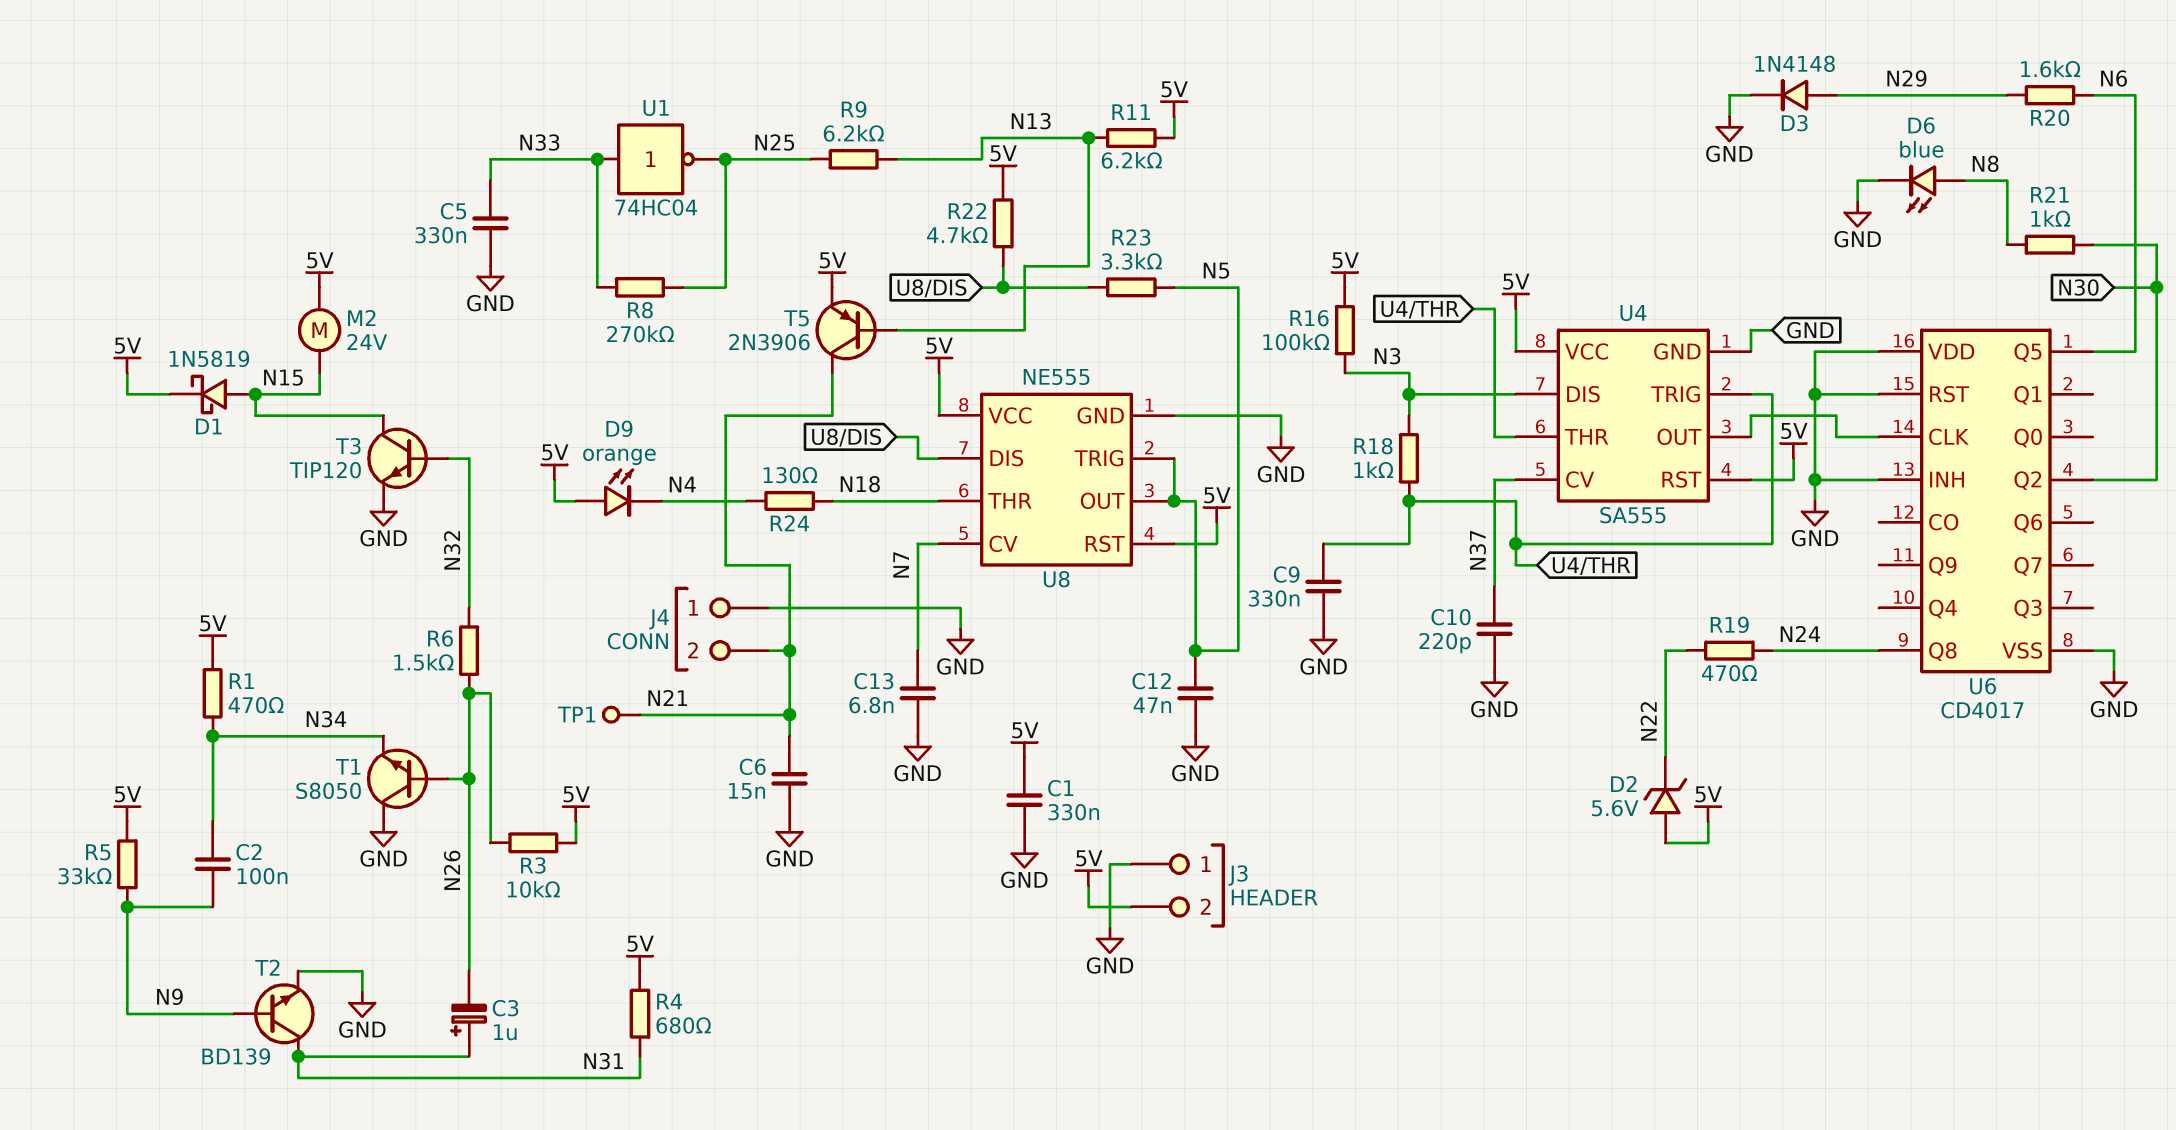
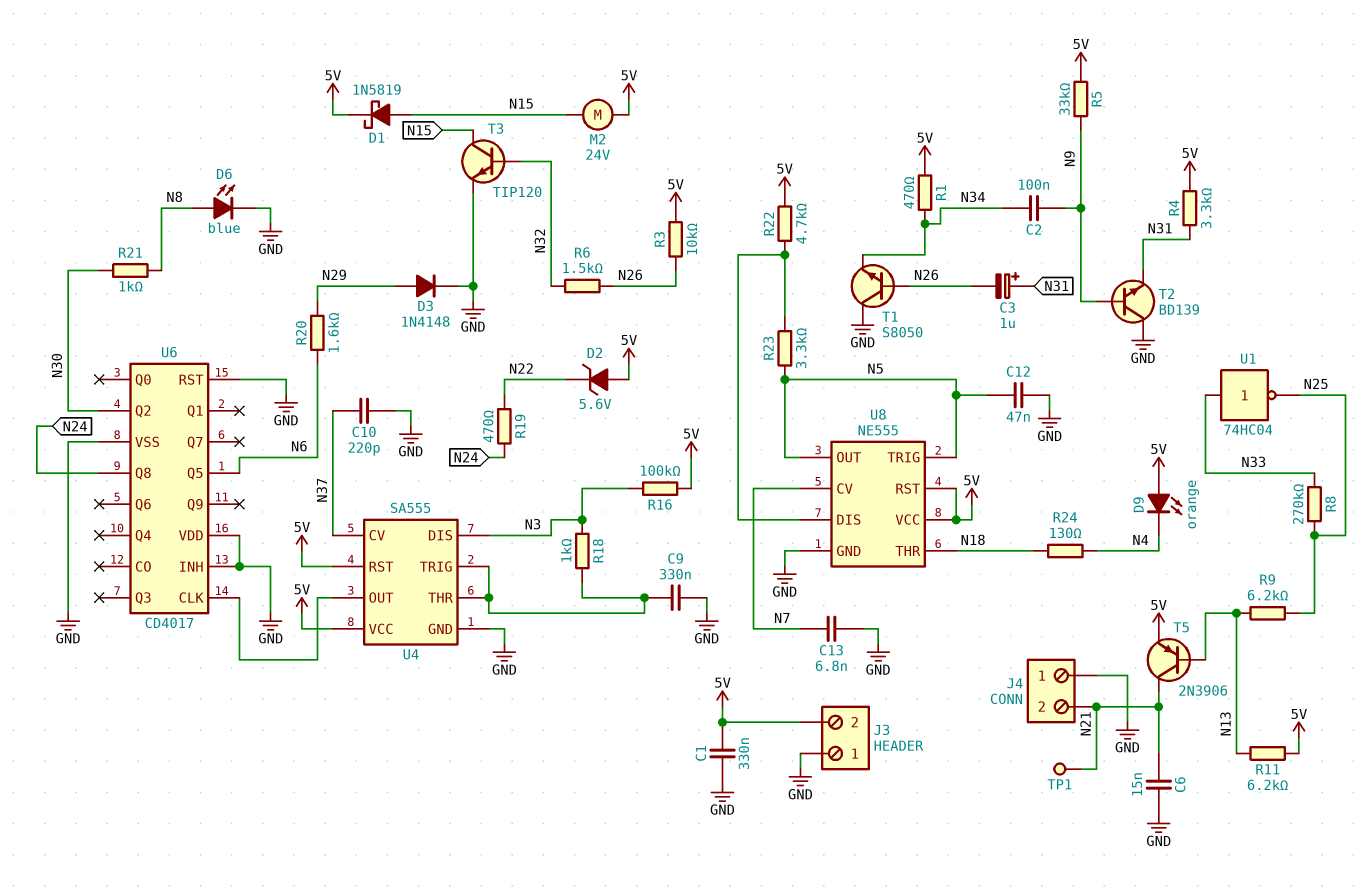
C5: 330nF (GND, N33) -> none
R4: 680 (5V, N31) -> 3.3k (5V, N31)
T2: NPN BD139 (B N9, C N31, E GND) -> NPN BD139 (B N9, C GND, E N31)

